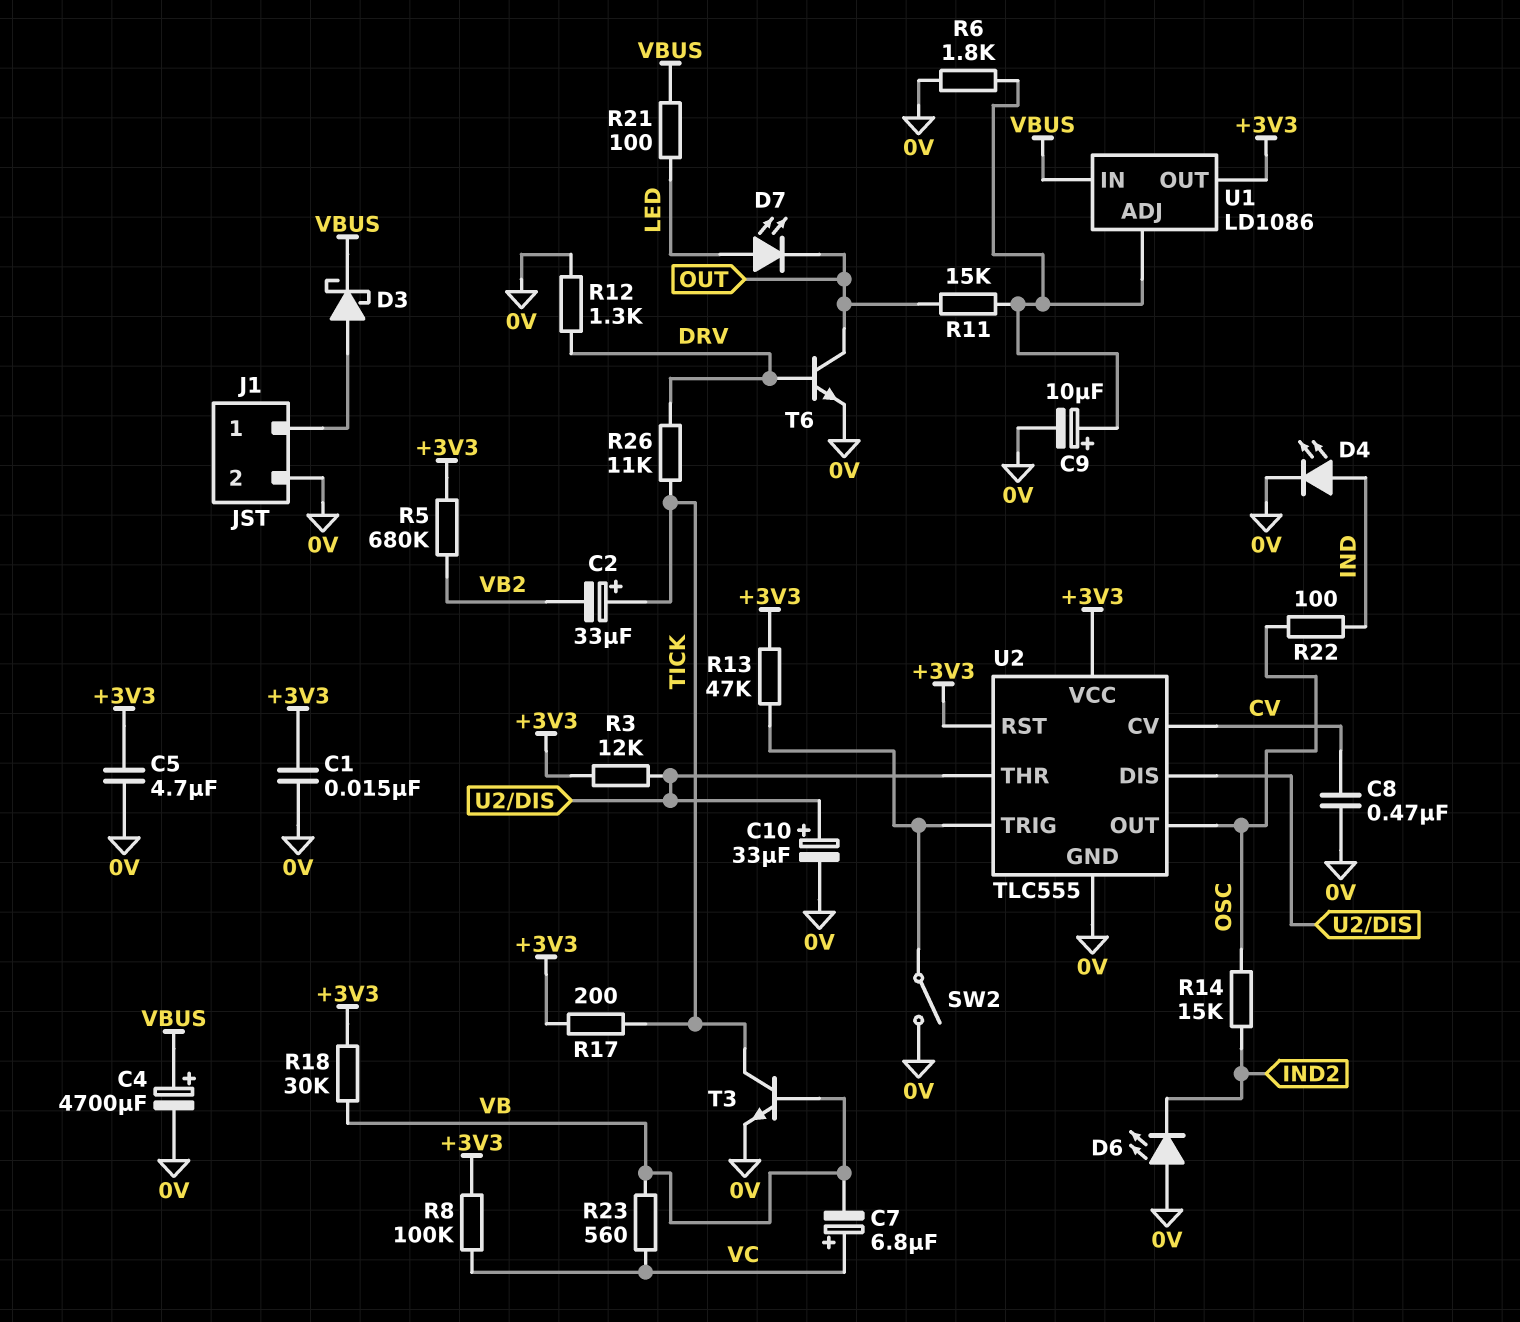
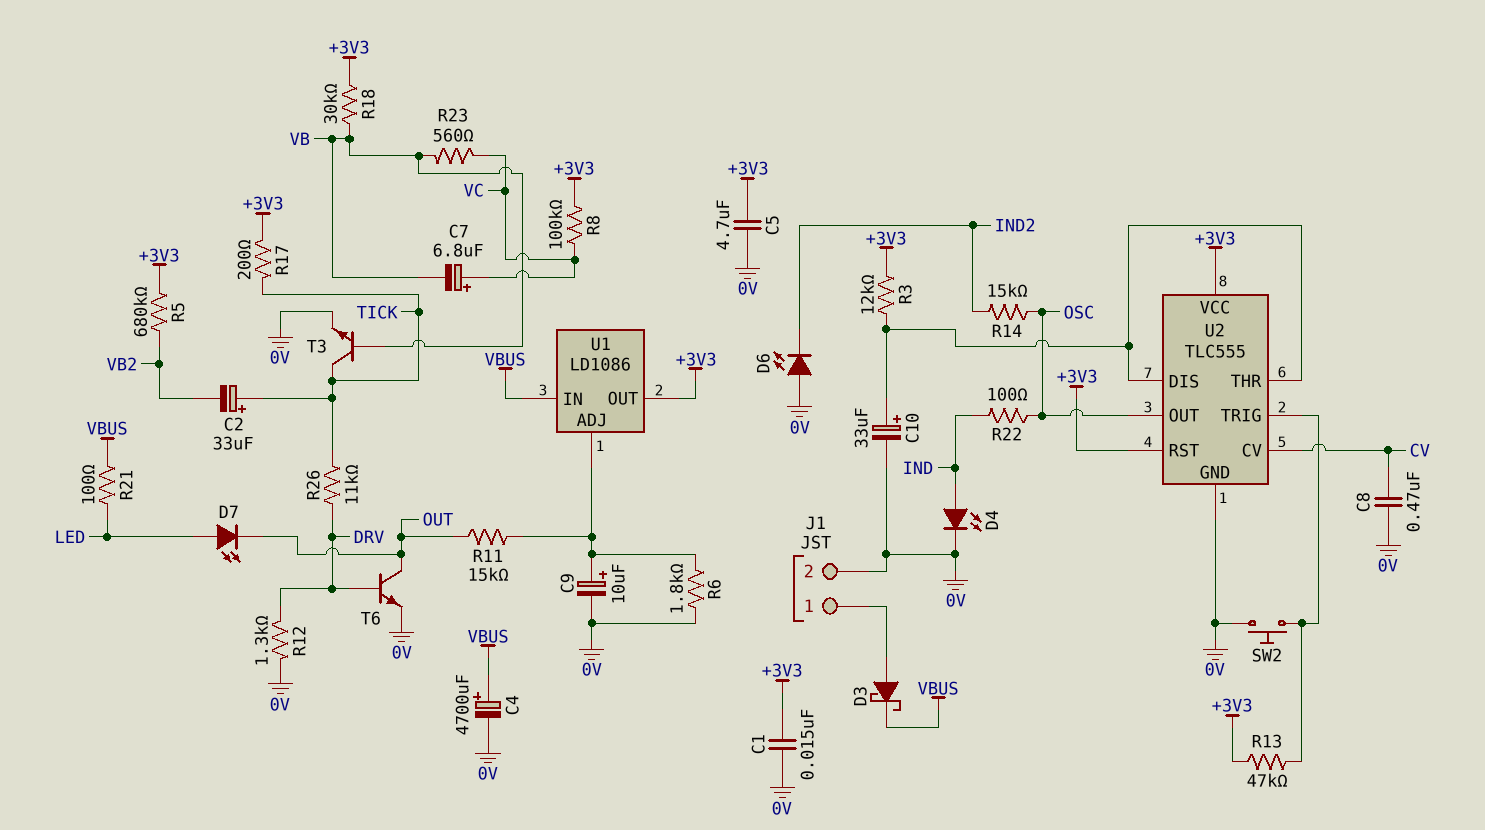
SW2: switch (0V, U2/TRIG) -> button (0V, U2/TRIG)

